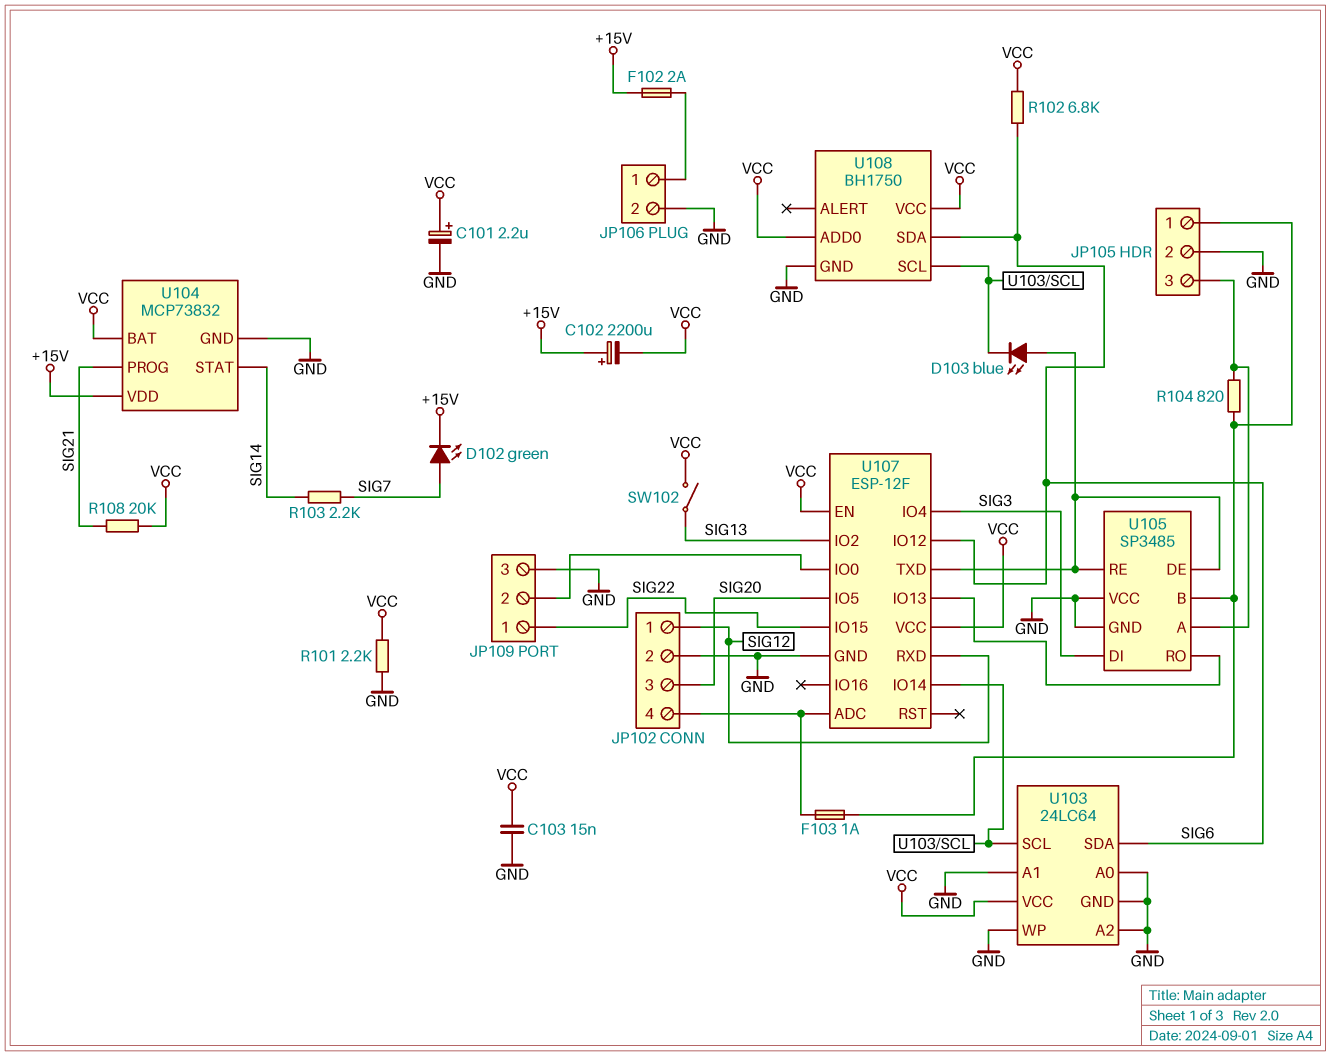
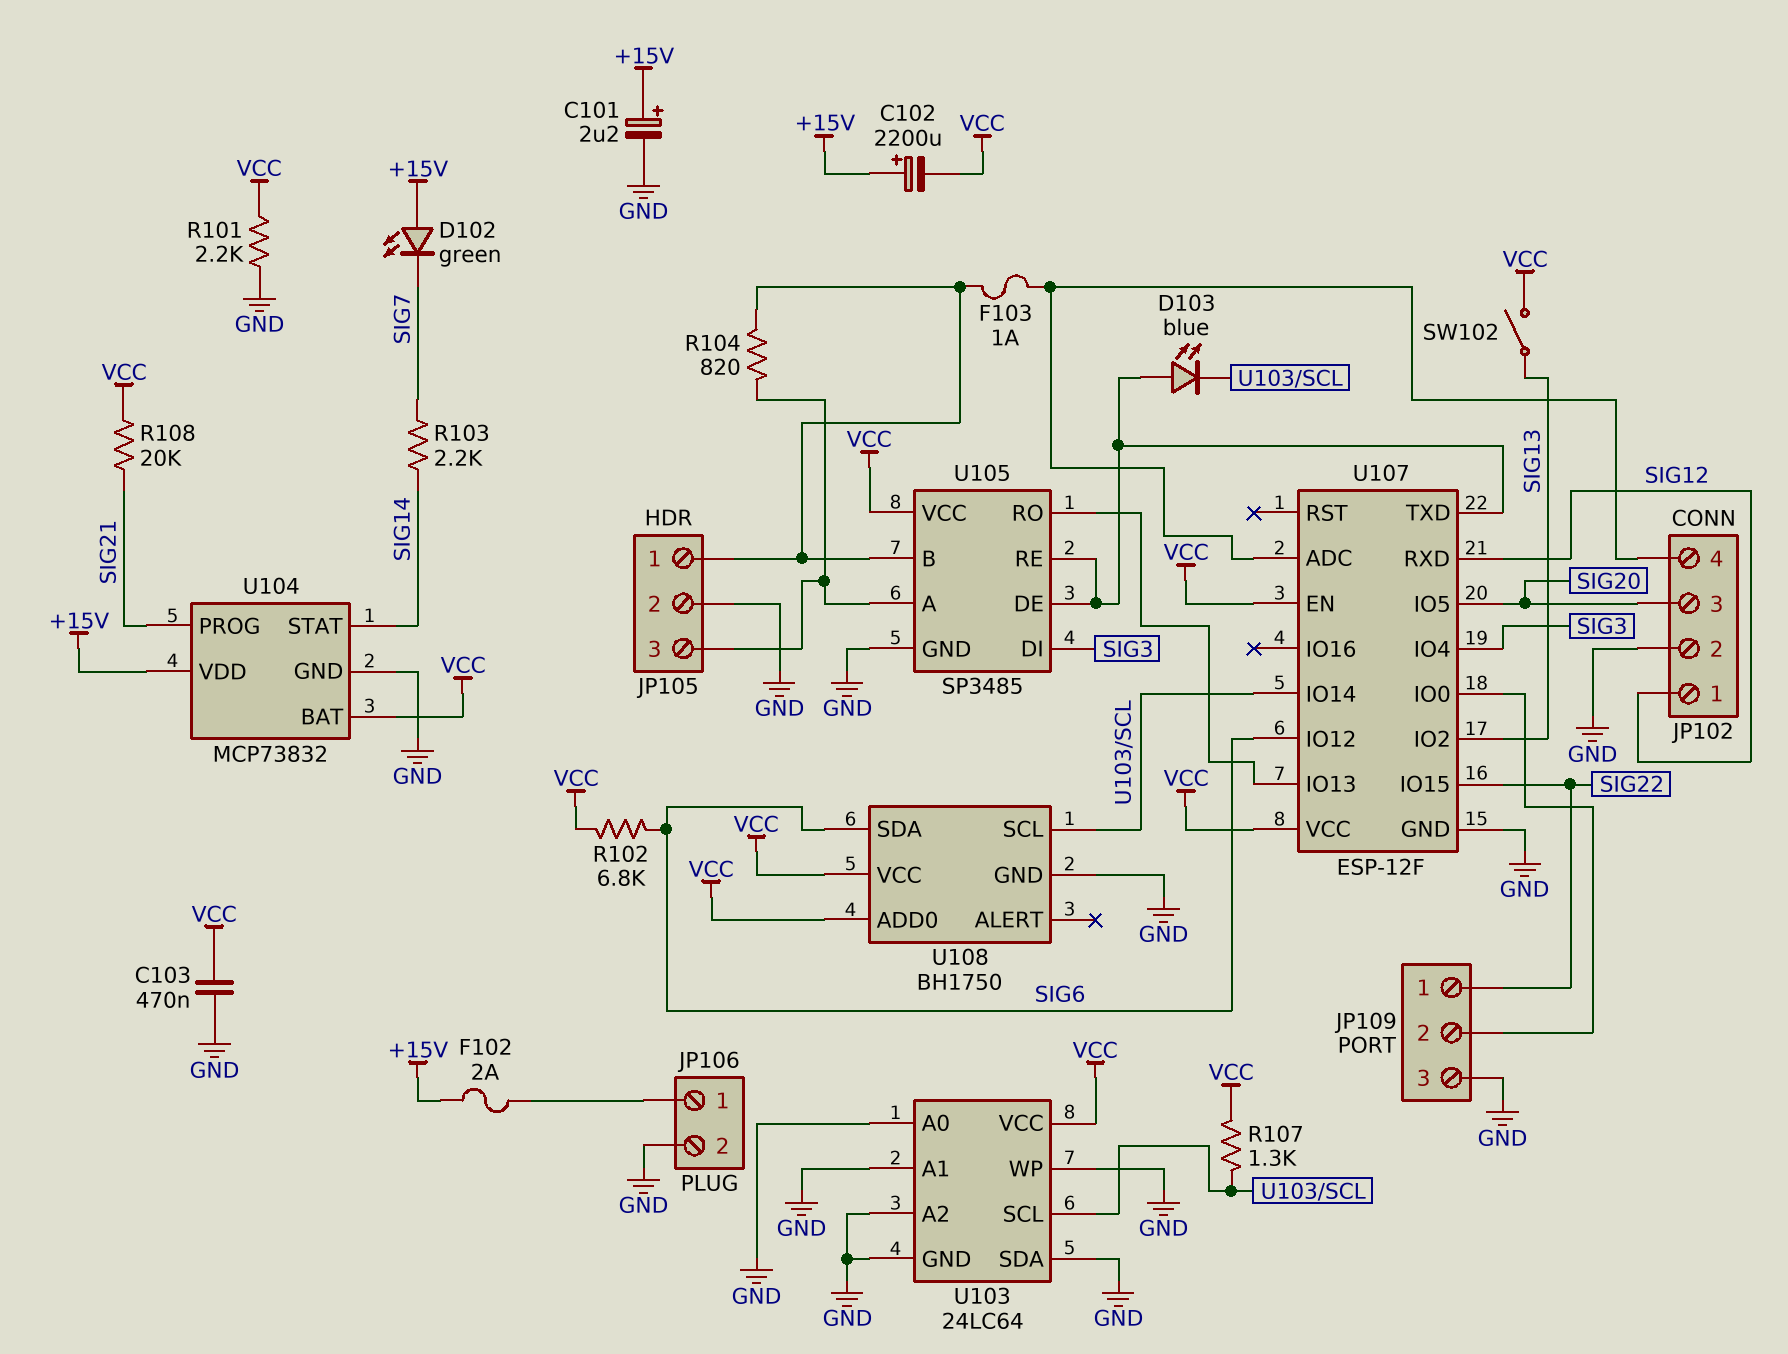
C101: 2.2uF (plus VCC, minus GND) -> 2.2uF (plus +15V, minus GND)
C103: 15nF (GND, VCC) -> 470nF (GND, VCC)
D102: LED green (A SIG7, K +15V) -> LED green (A +15V, K SIG7)
R107: none -> 1.3k (U103/SCL, VCC)
U103 pin SDA: SIG6 -> GND
U105 pin VCC: GND -> VCC

